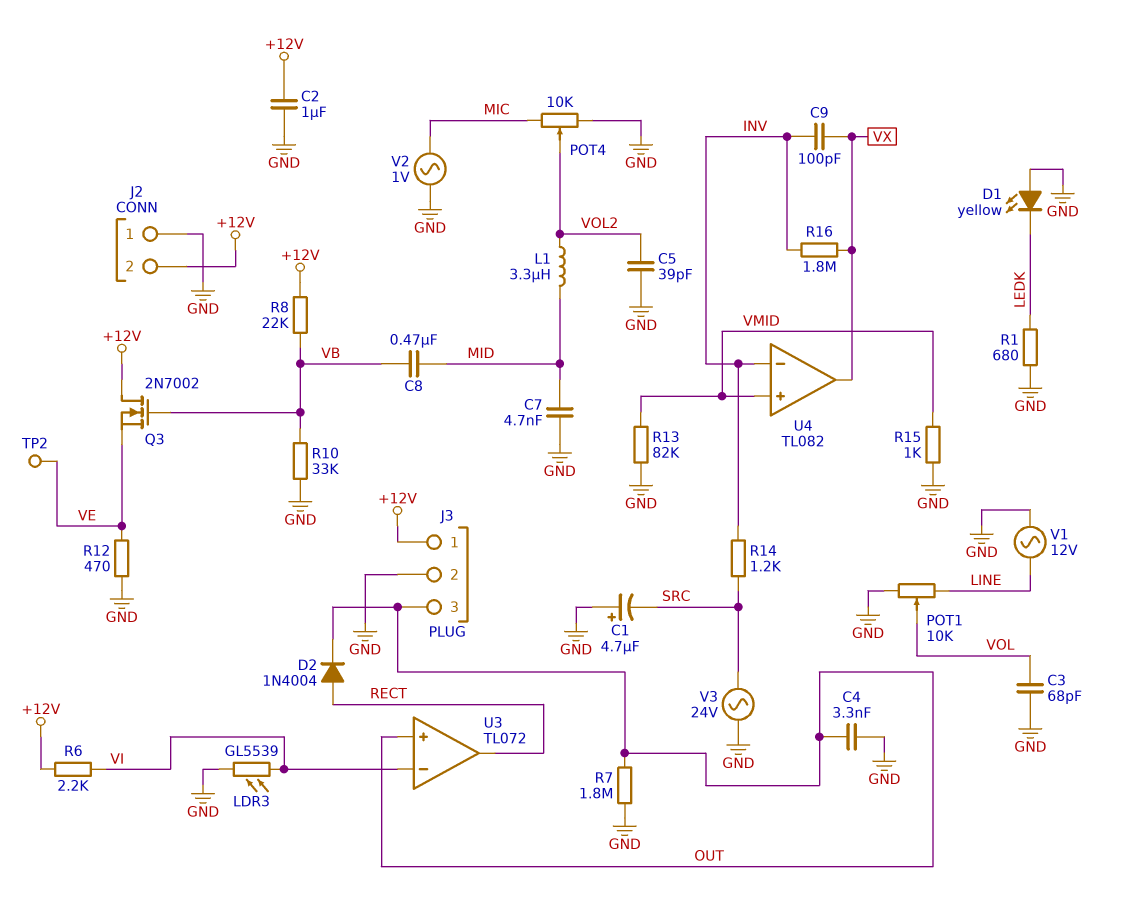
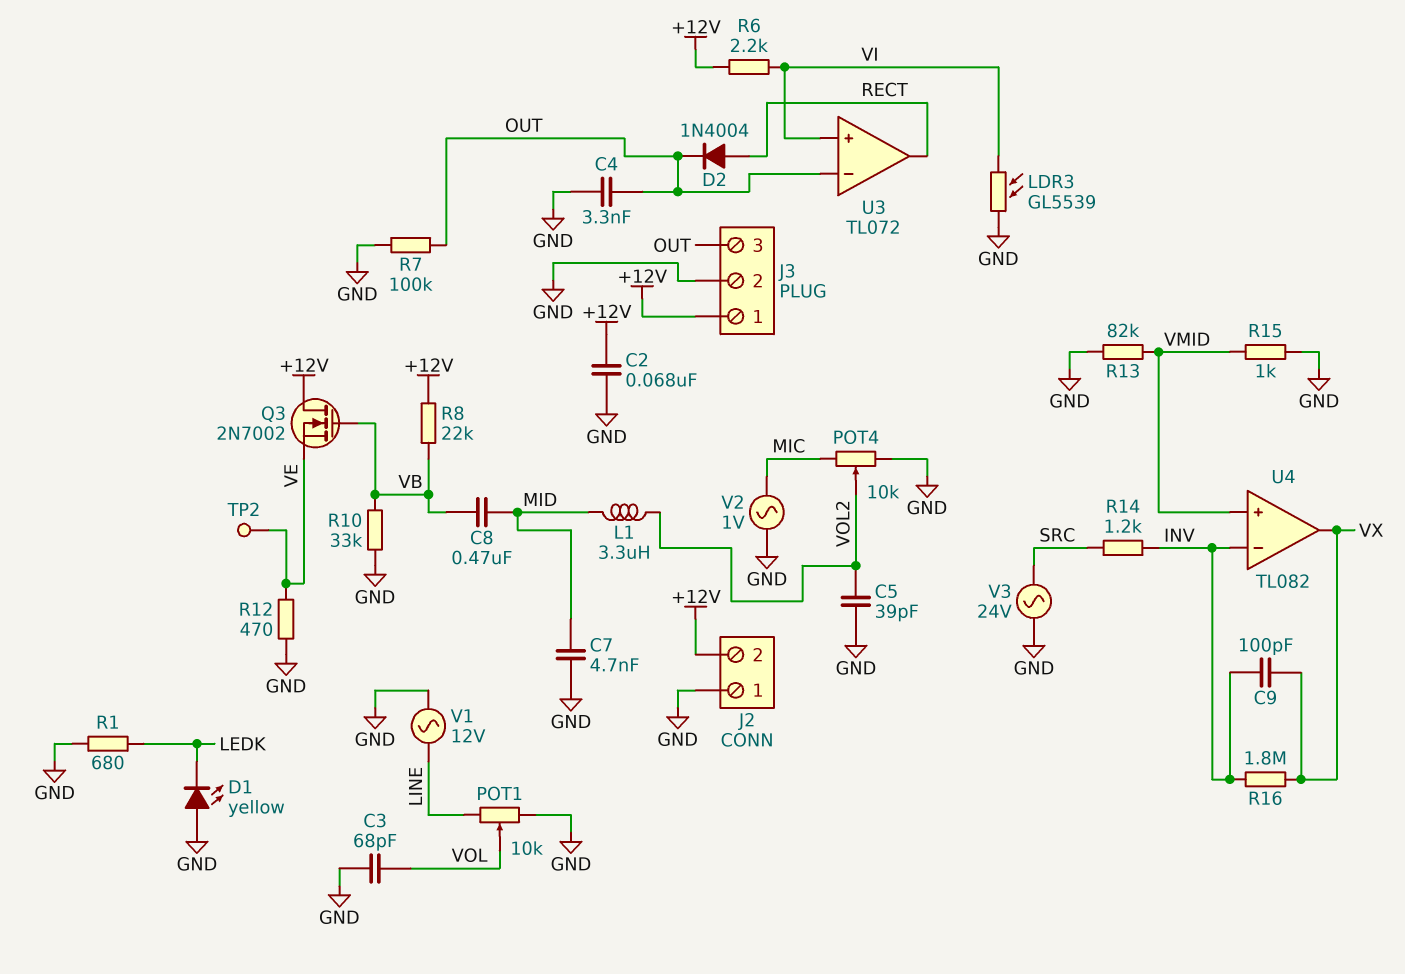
C1: 4.7uF (plus GND, minus SRC) -> none
C2: 1uF (+12V, GND) -> 68nF (+12V, GND)
R7: 1.8M (GND, OUT) -> 100k (GND, OUT)
U3 pin in+: OUT -> VI
U3 pin in-: VI -> OUT

